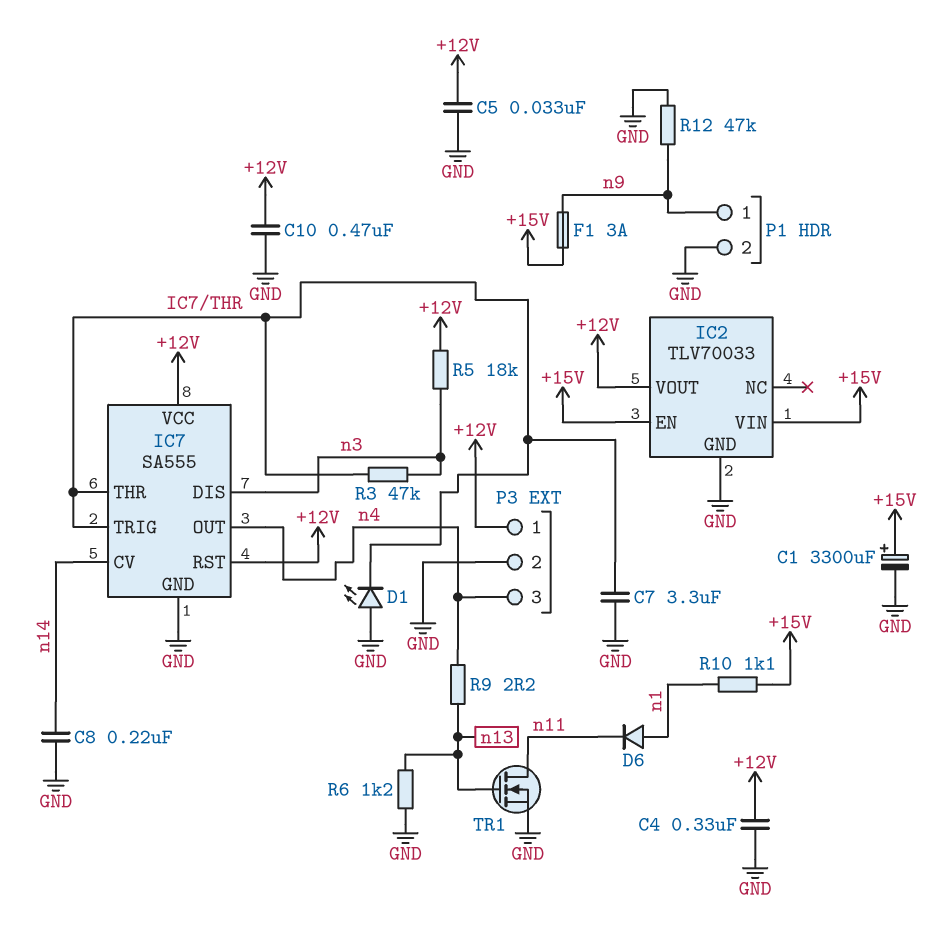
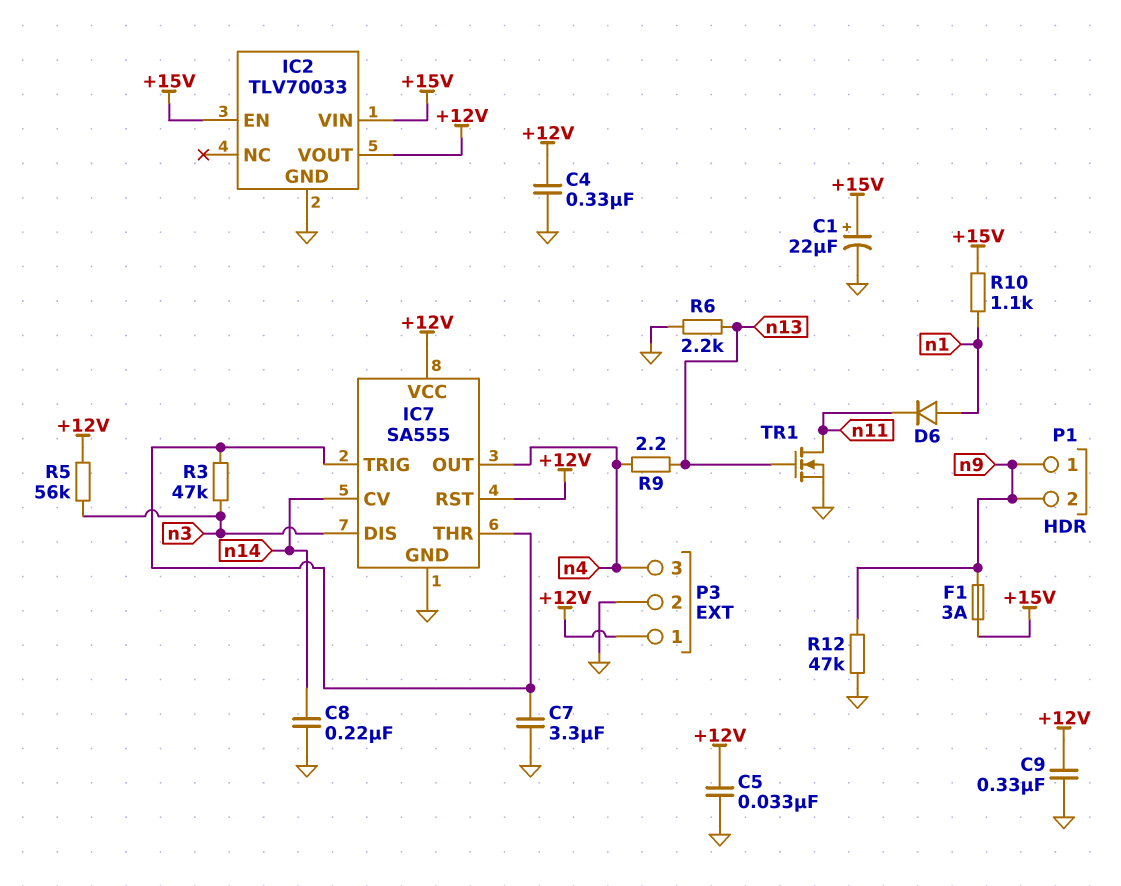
C1: 3300uF (plus +15V, minus GND) -> 22uF (plus +15V, minus GND)
C9: none -> 330nF (+12V, GND)
C10: 470nF (+12V, GND) -> none
D1: LED (A GND, K IC7/THR) -> none
P1 pin 2: GND -> n9
R5: 18k (+12V, n3) -> 56k (+12V, n3)
R6: 1.2k (GND, n13) -> 2.2k (GND, n13)

